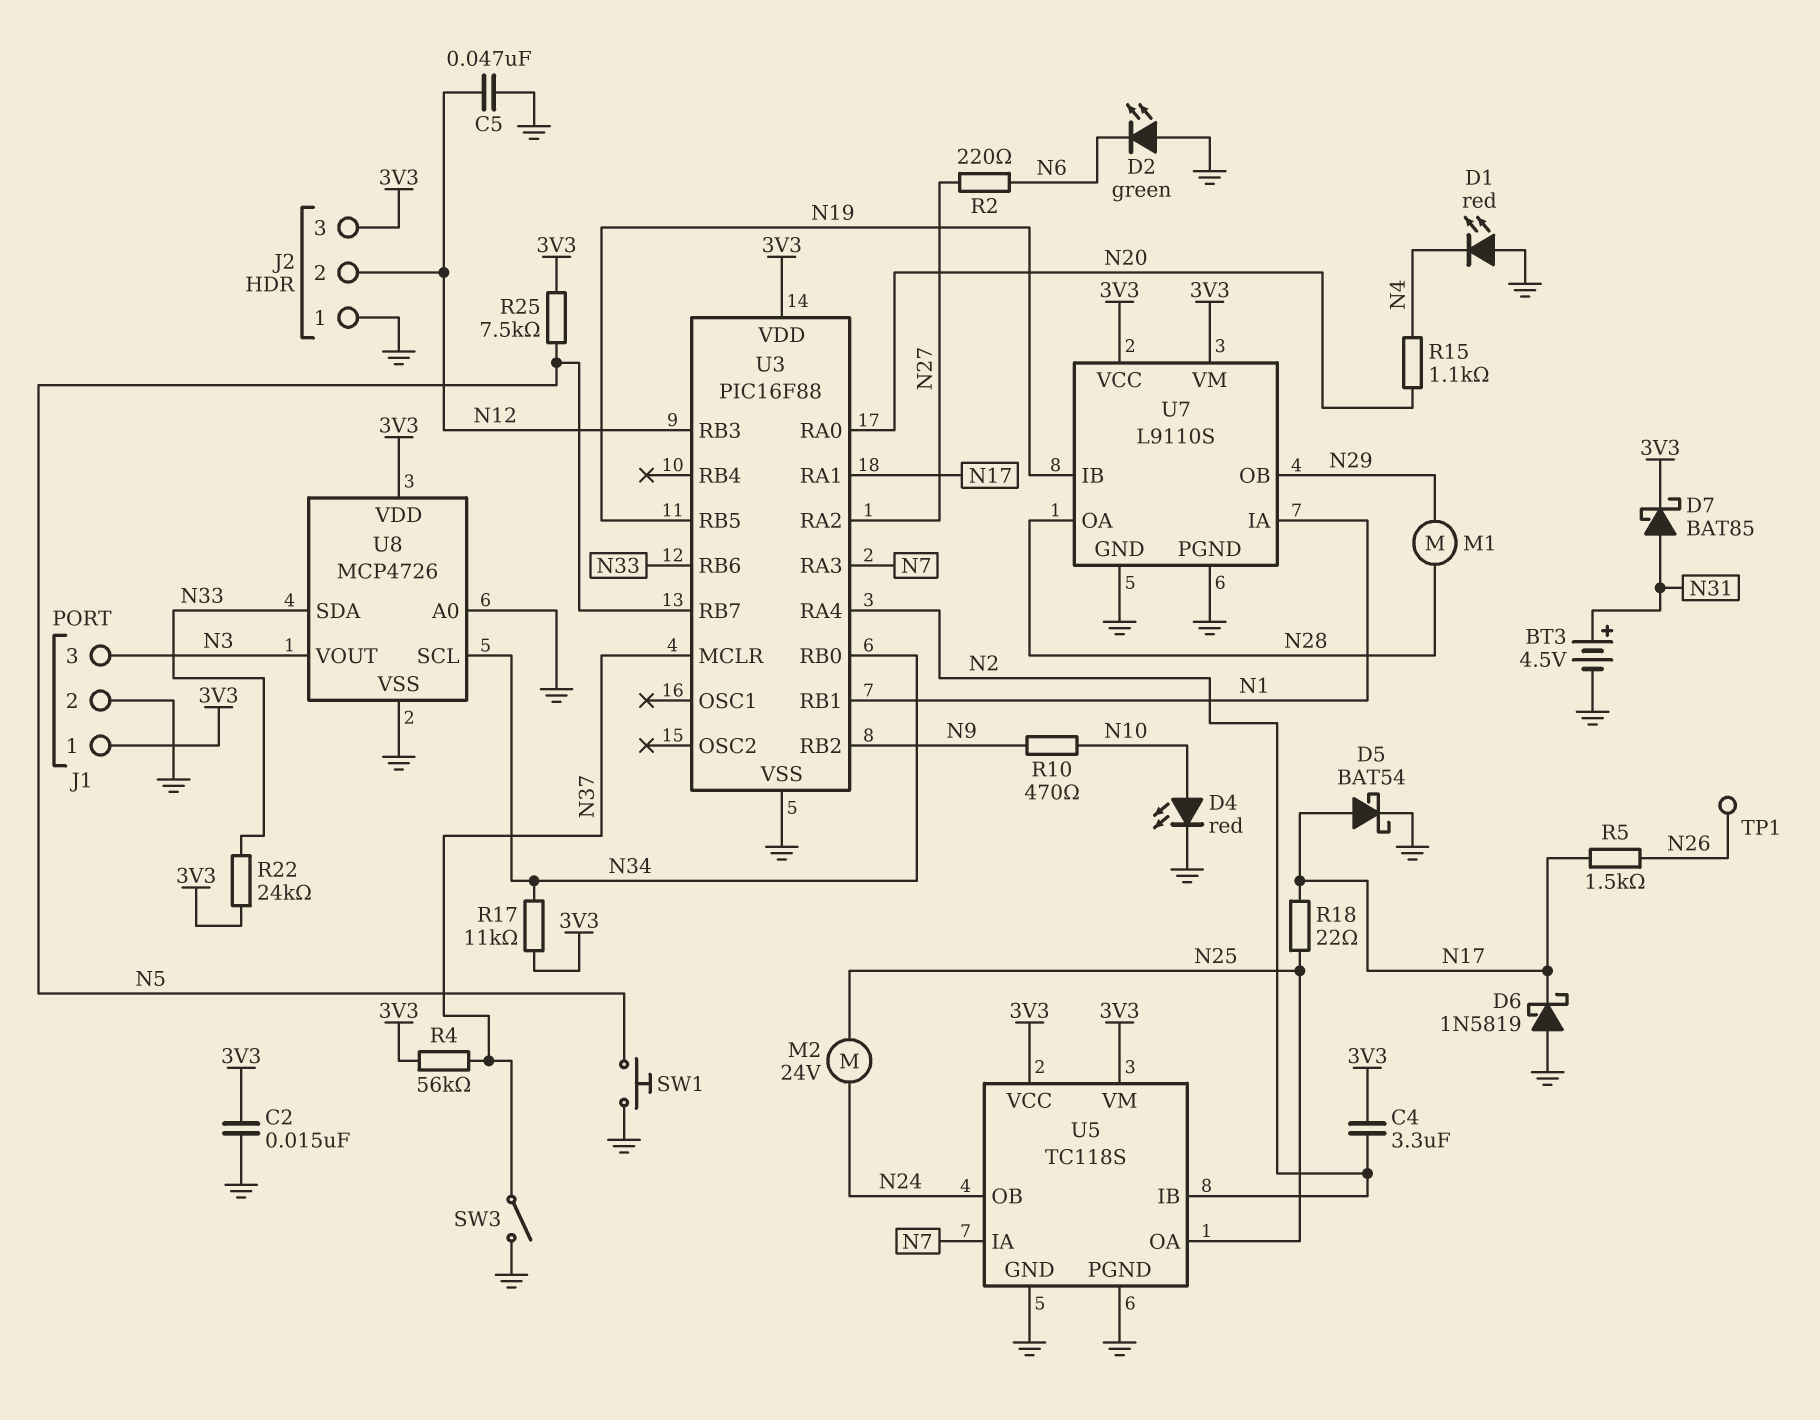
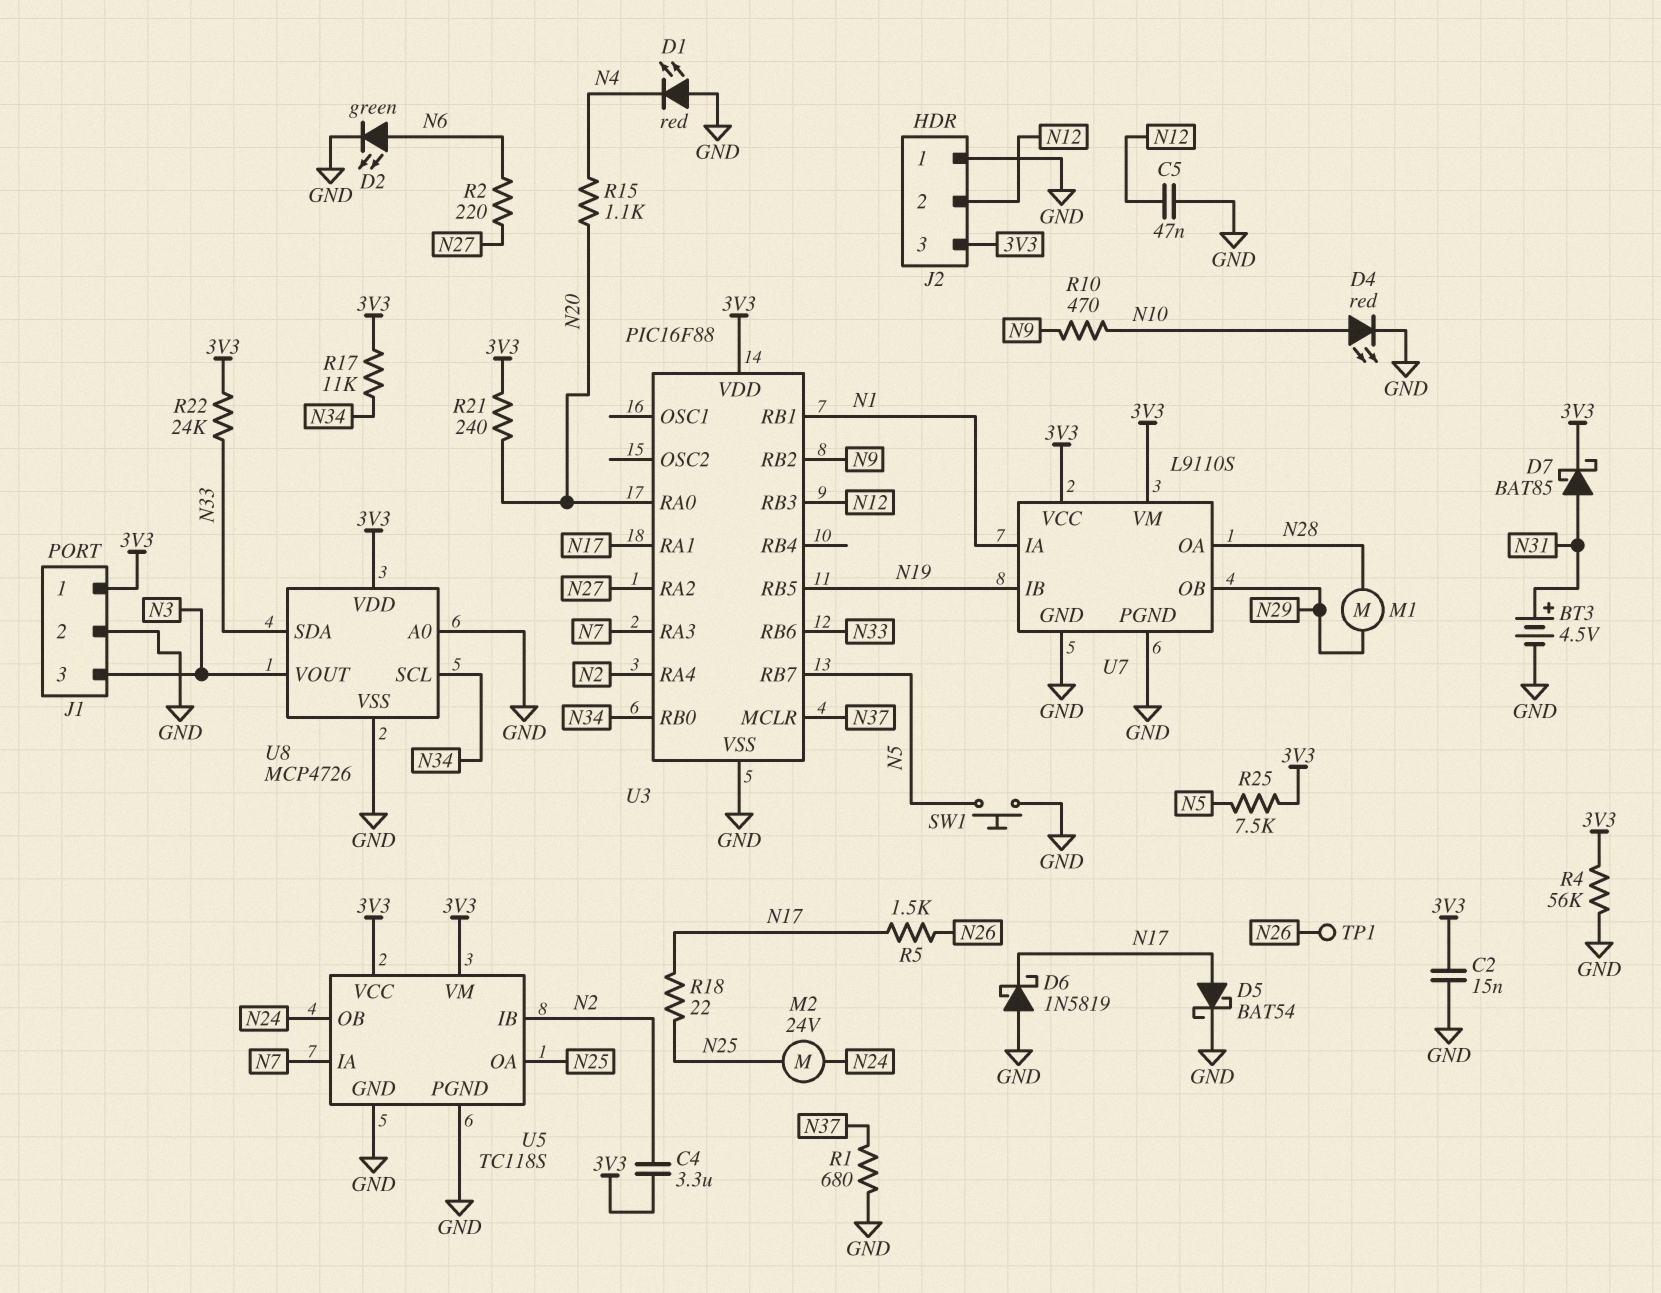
D2: LED green (A GND, K N6) -> LED green (A N6, K GND)
R1: none -> 680 (GND, N37)
R4: 56k (3V3, N37) -> 56k (3V3, GND)
R21: none -> 240 (3V3, N20)
SW3: switch (GND, N37) -> none

